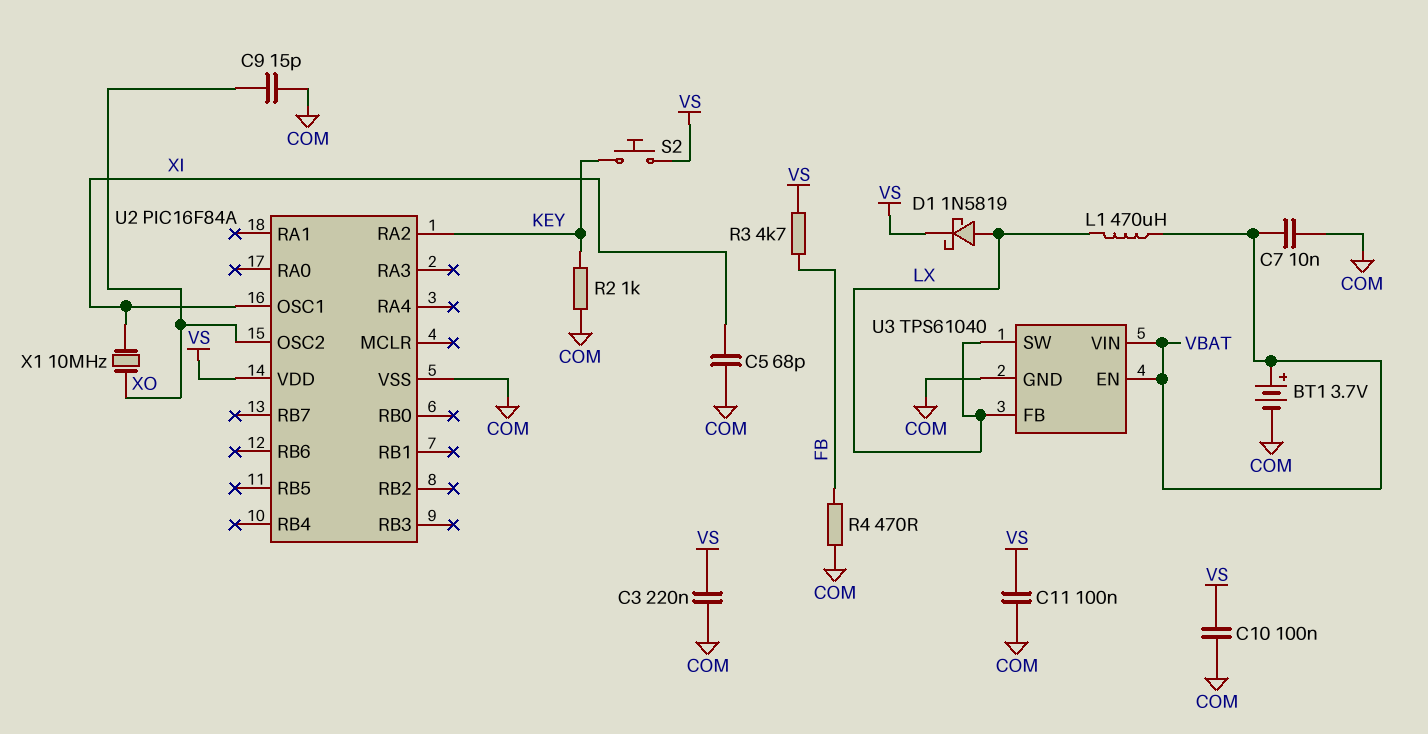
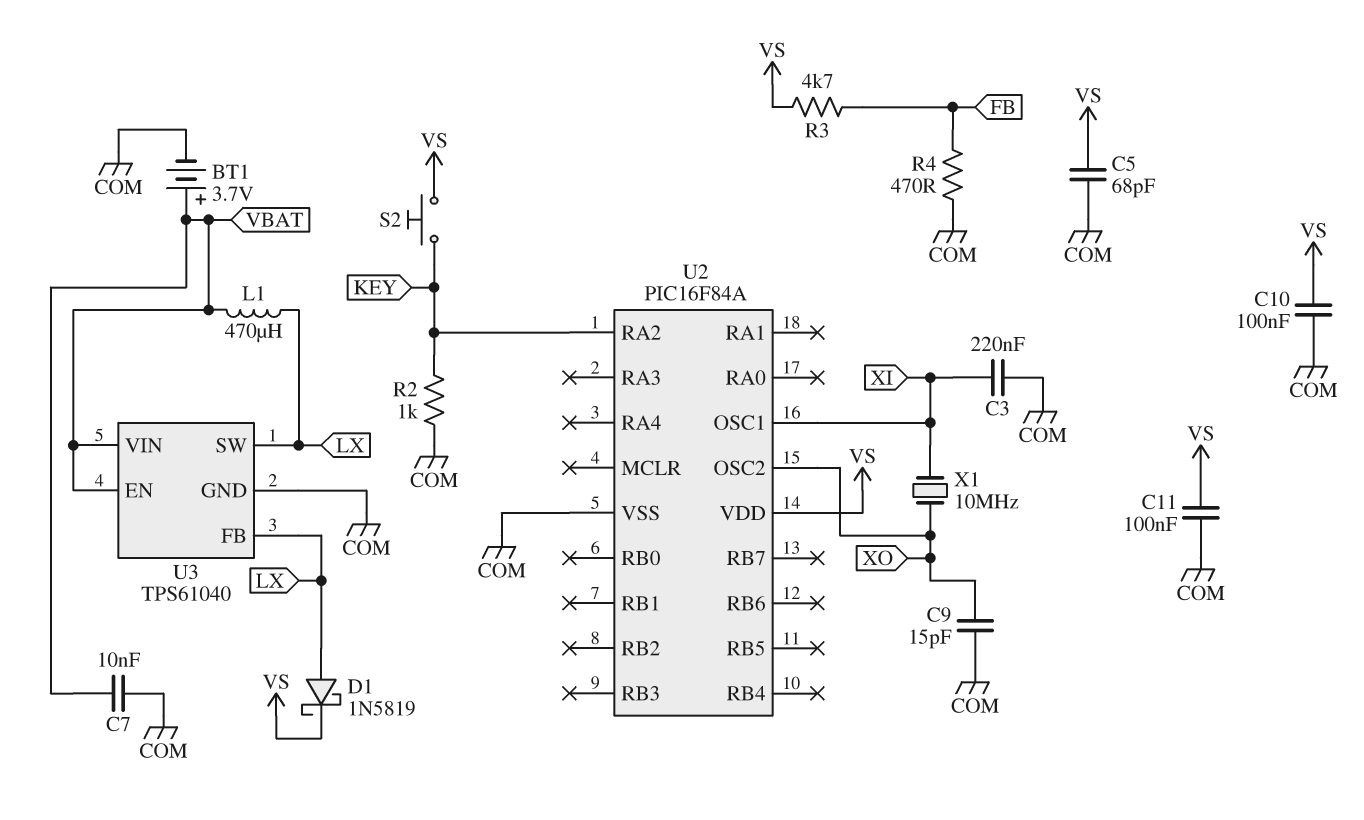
C3: 220nF (COM, VS) -> 220nF (COM, XI)
C5: 68pF (COM, XI) -> 68pF (COM, VS)

